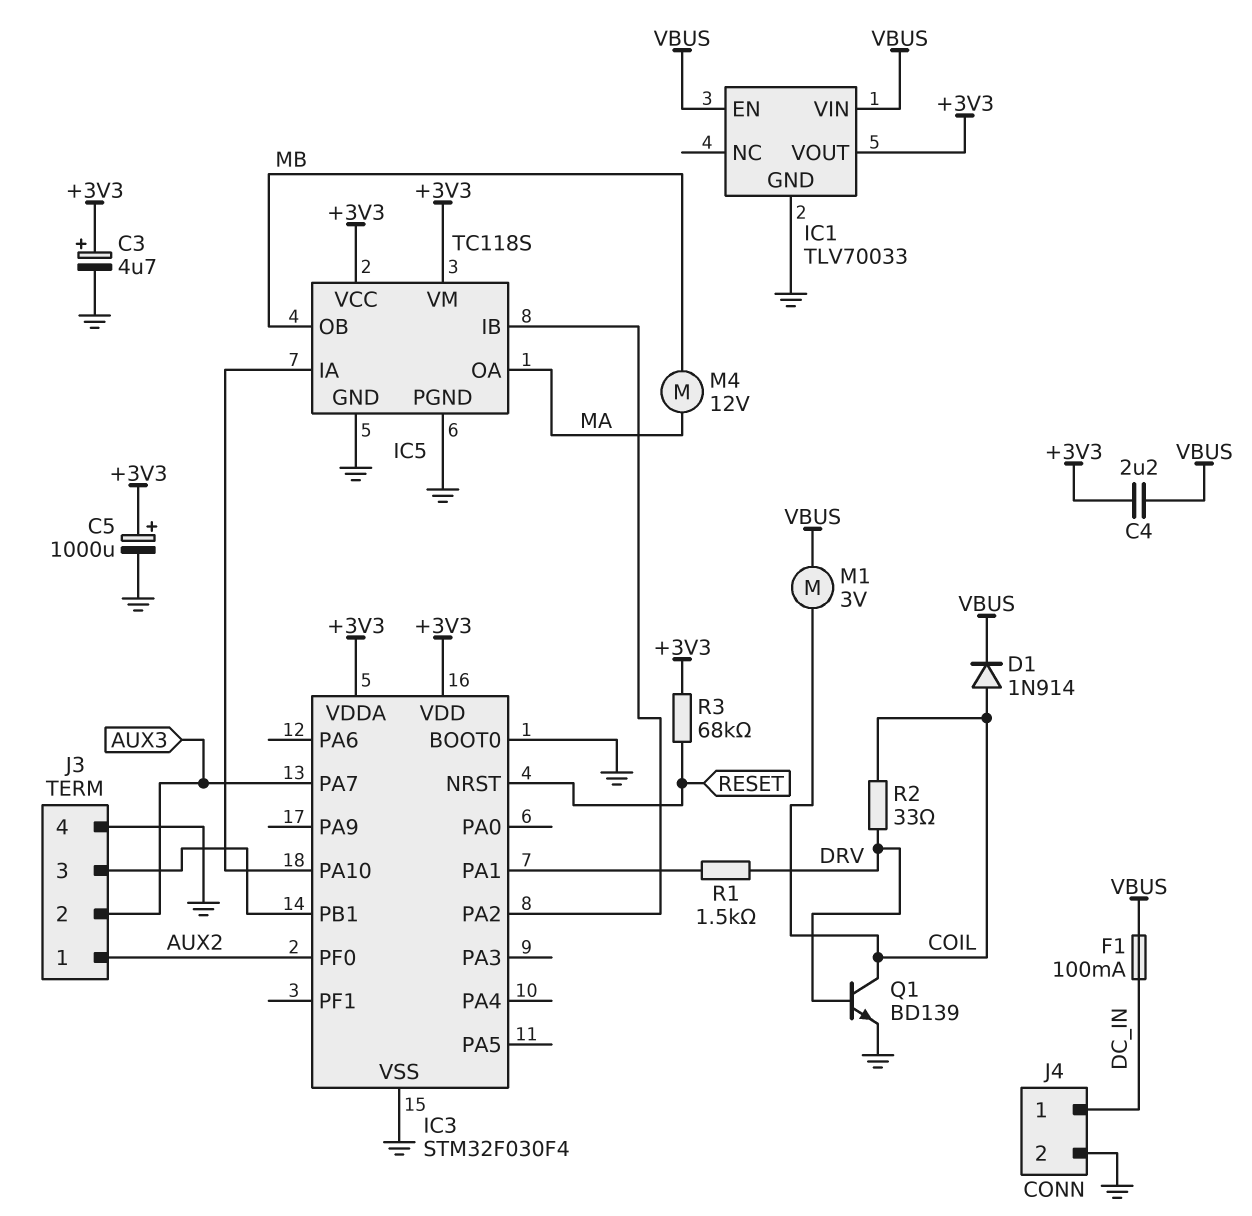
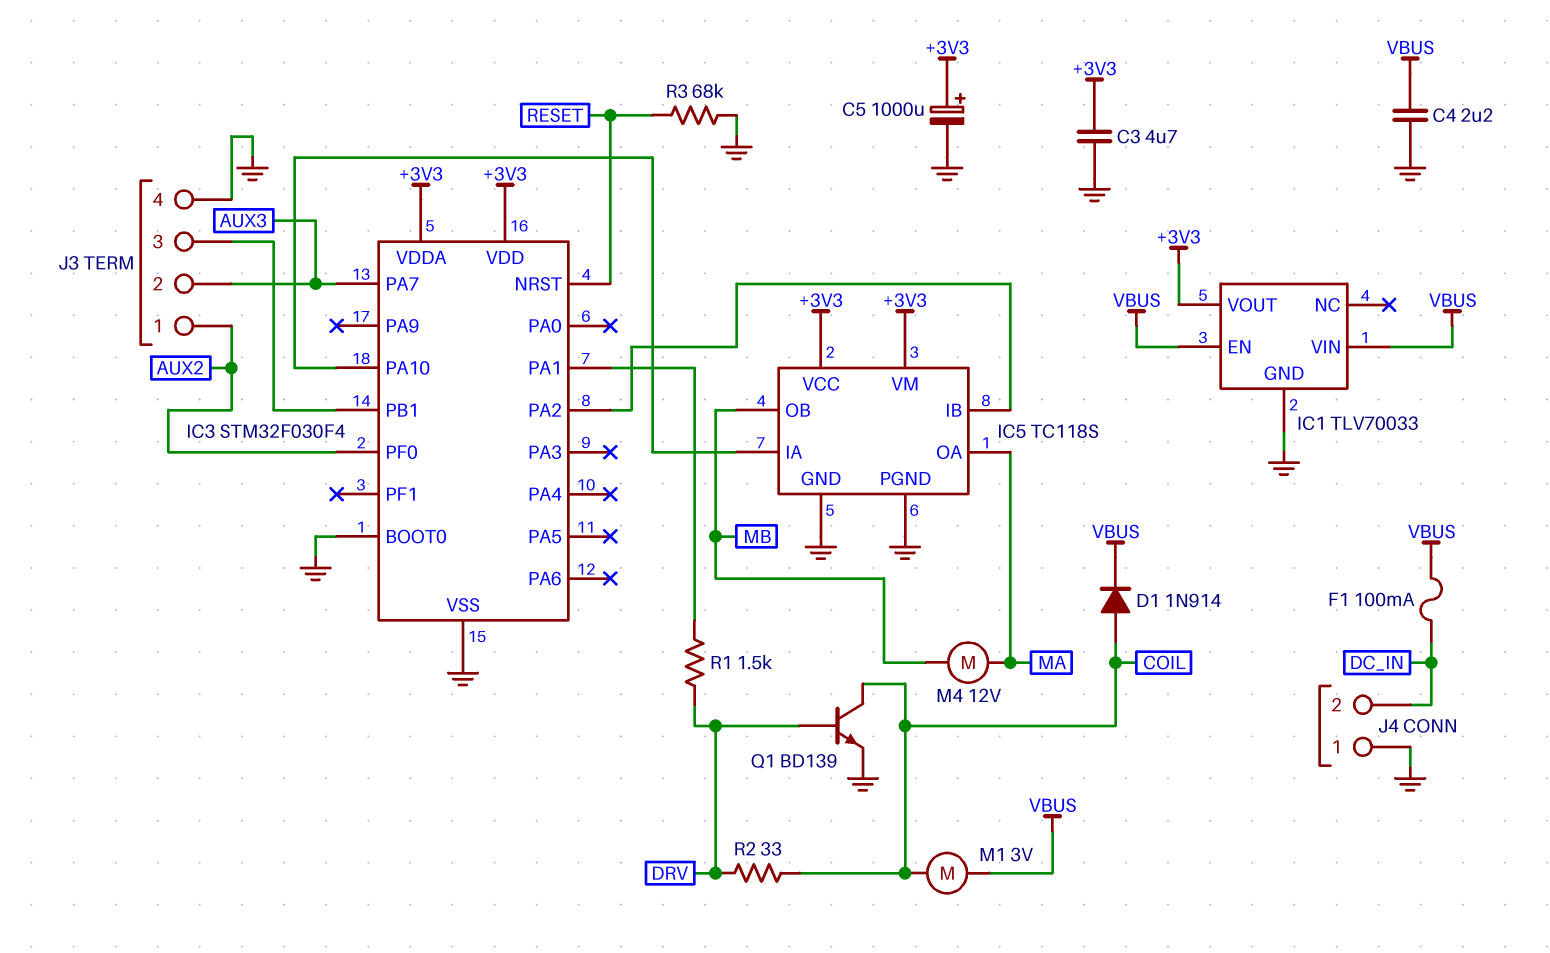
C3: 4.7uF (plus +3V3, minus GND) -> 4.7uF (+3V3, GND)
C4: 2.2uF (+3V3, VBUS) -> 2.2uF (GND, VBUS)
J4 pin 1: DC_IN -> GND
J4 pin 2: GND -> DC_IN
R3: 68k (+3V3, RESET) -> 68k (GND, RESET)

